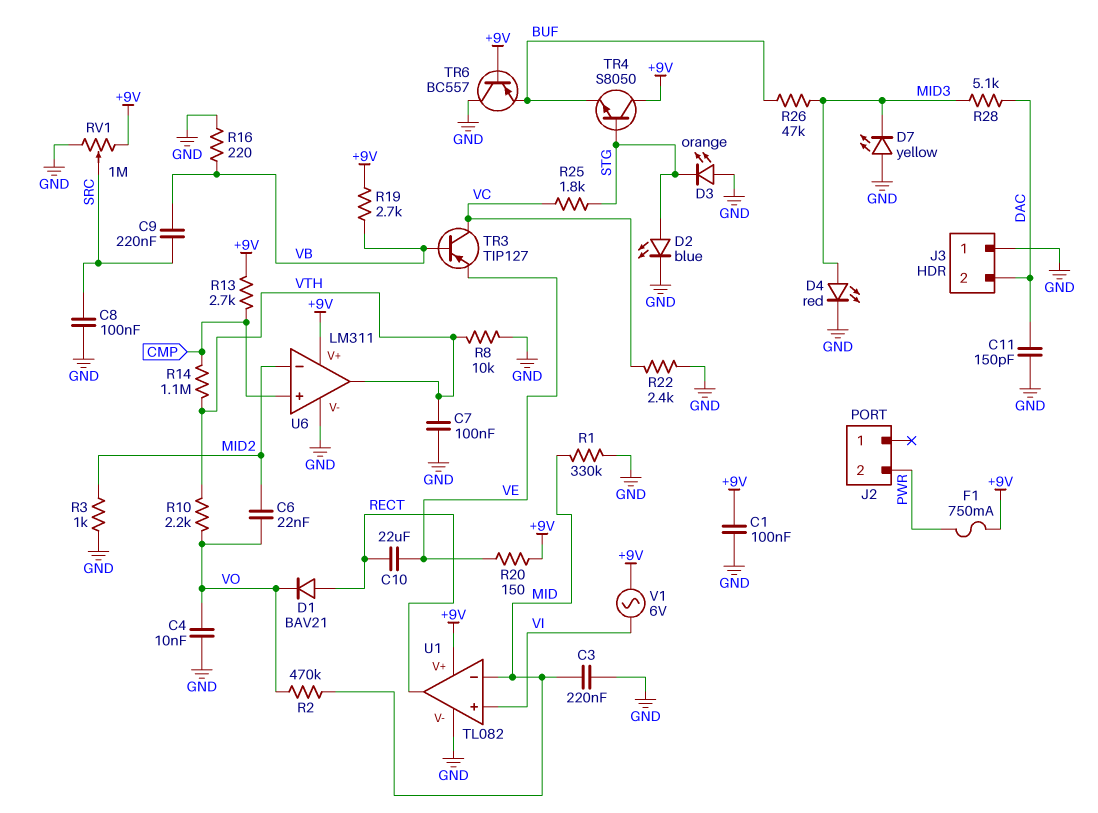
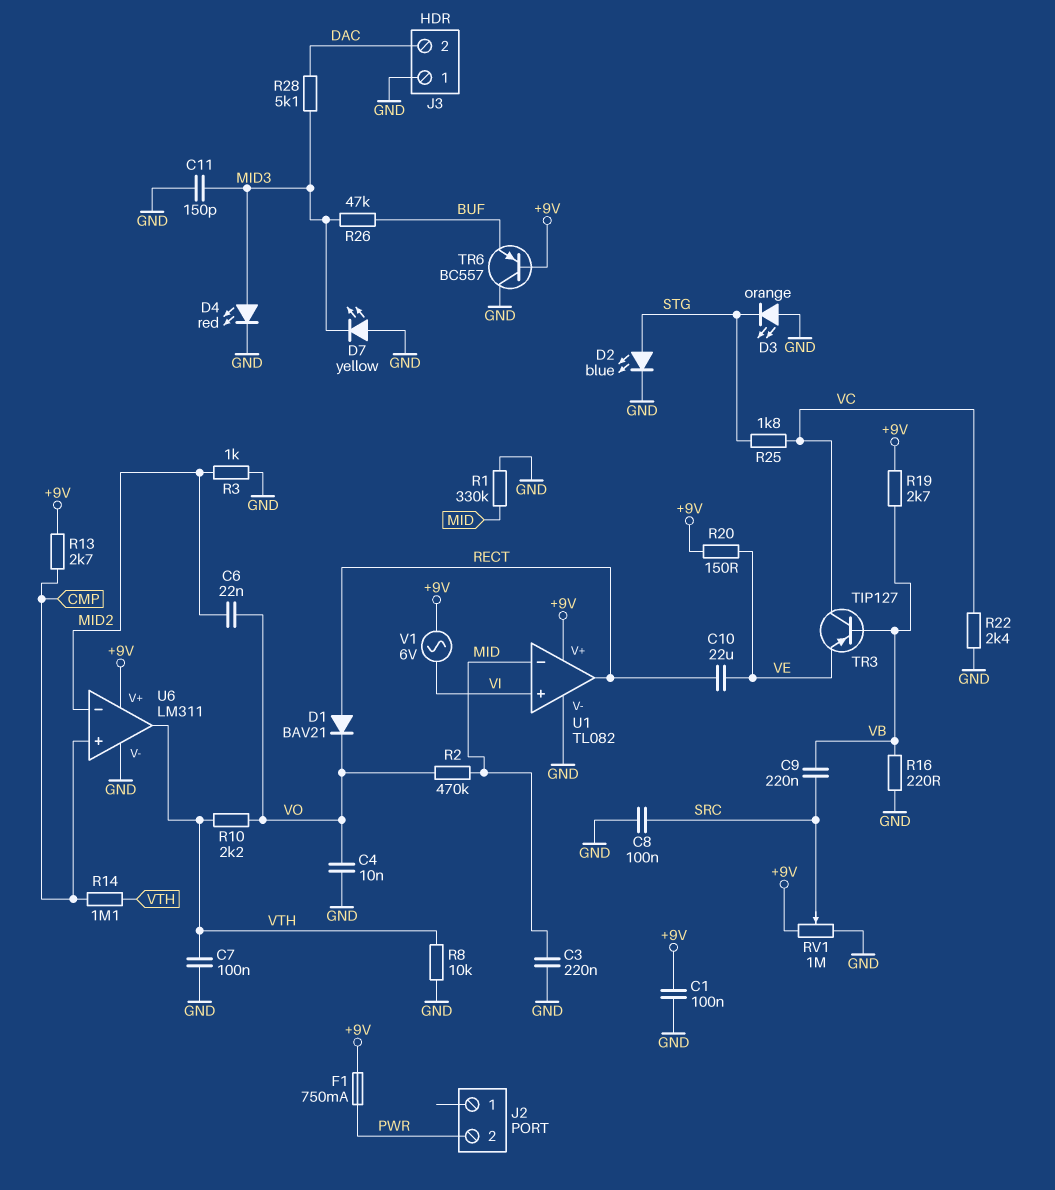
C11: 150pF (DAC, GND) -> 150pF (GND, MID3)
TR4: NPN S8050 (B STG, C +9V, E BUF) -> none

